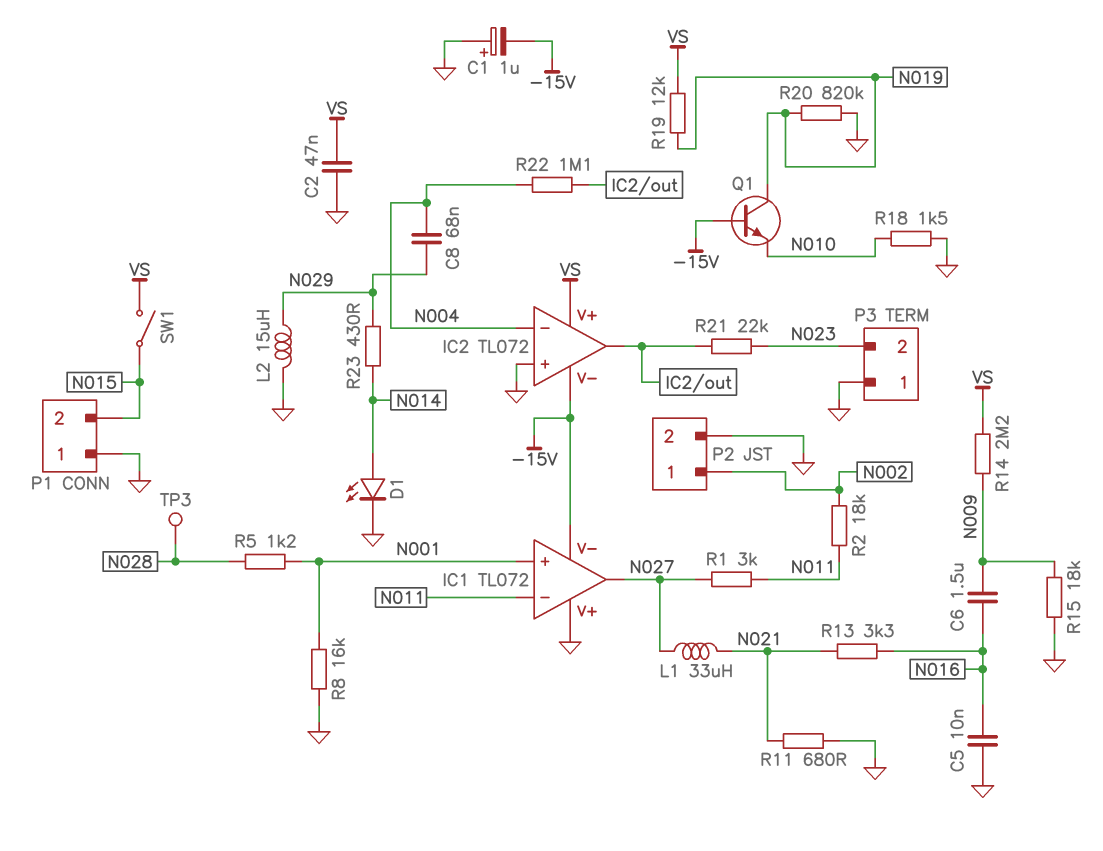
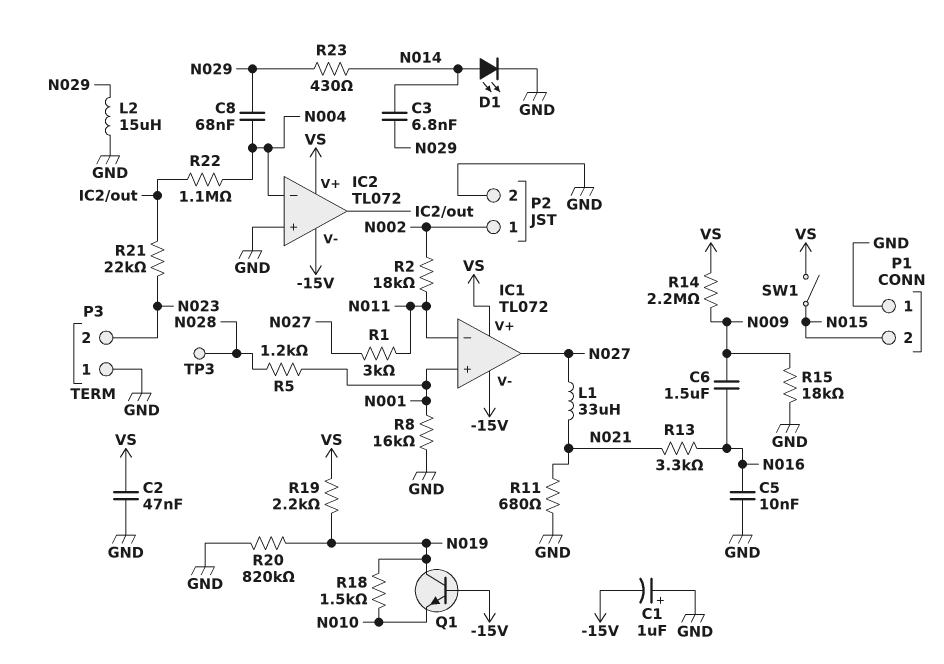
C3: none -> 6.8nF (N014, N029)
IC1 pin V+: GND -> VS
R18: 1.5k (GND, N010) -> 1.5k (N010, N019)
R19: 12k (N019, VS) -> 2.2k (N019, VS)

